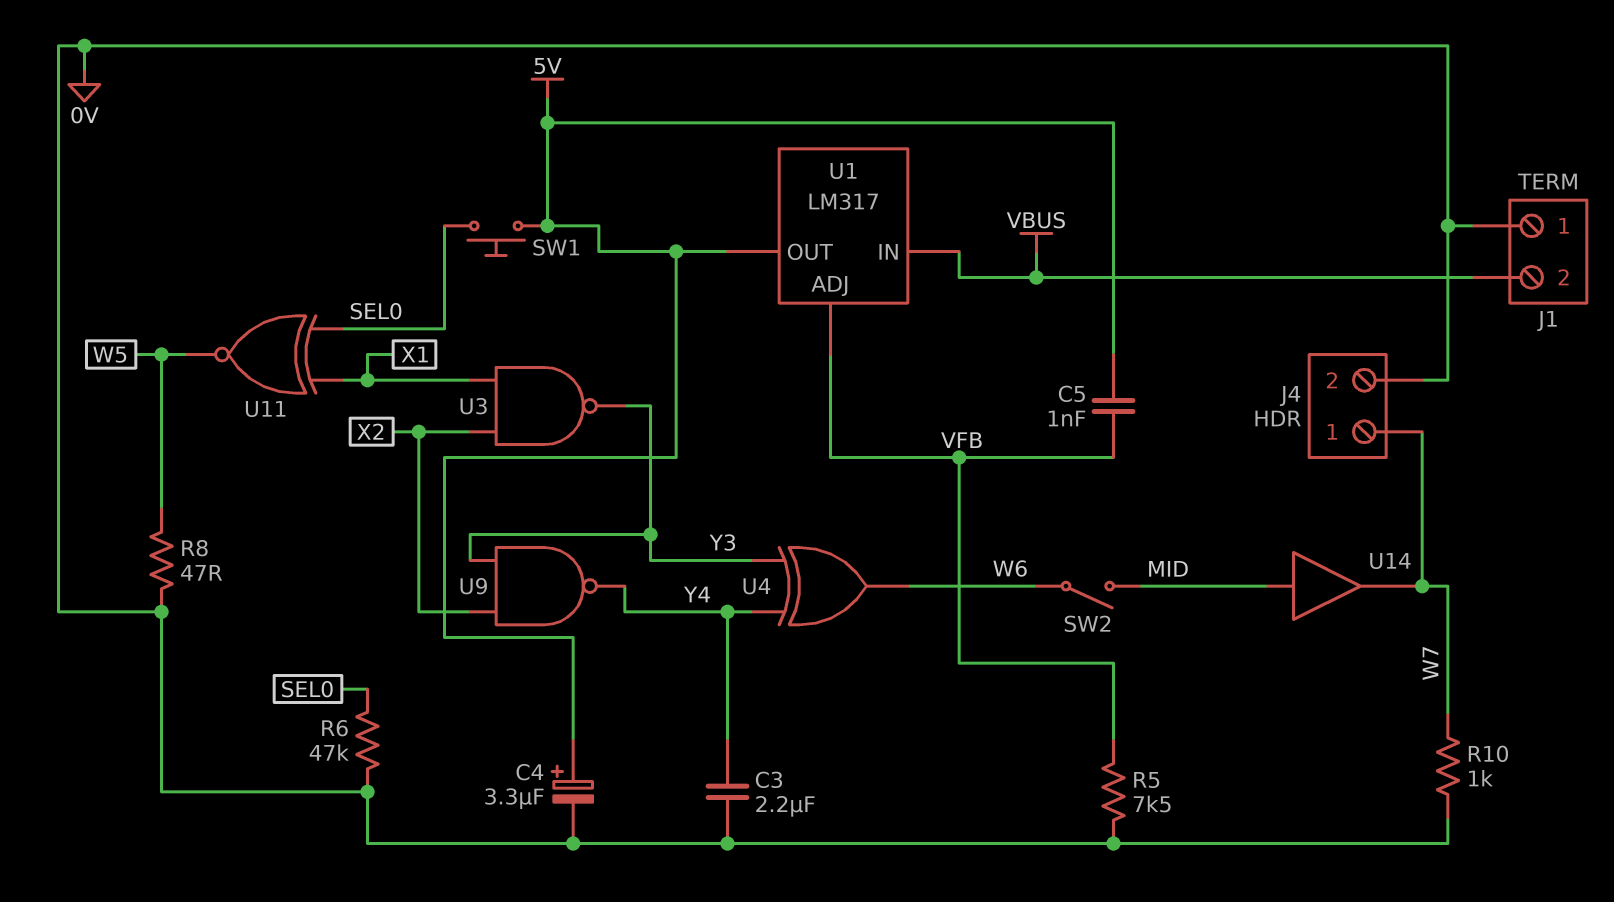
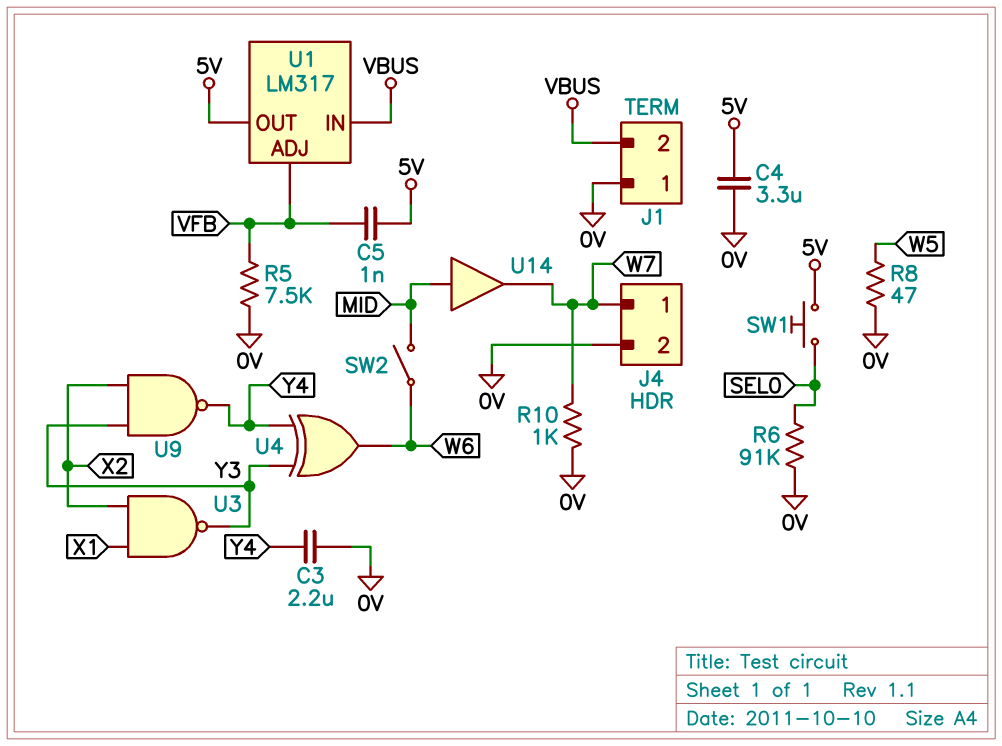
C4: 3.3uF (plus 5V, minus 0V) -> 3.3uF (0V, 5V)
R6: 47k (0V, SEL0) -> 91k (0V, SEL0)
U11: XNOR (in SEL0, in X1, out W5) -> none

